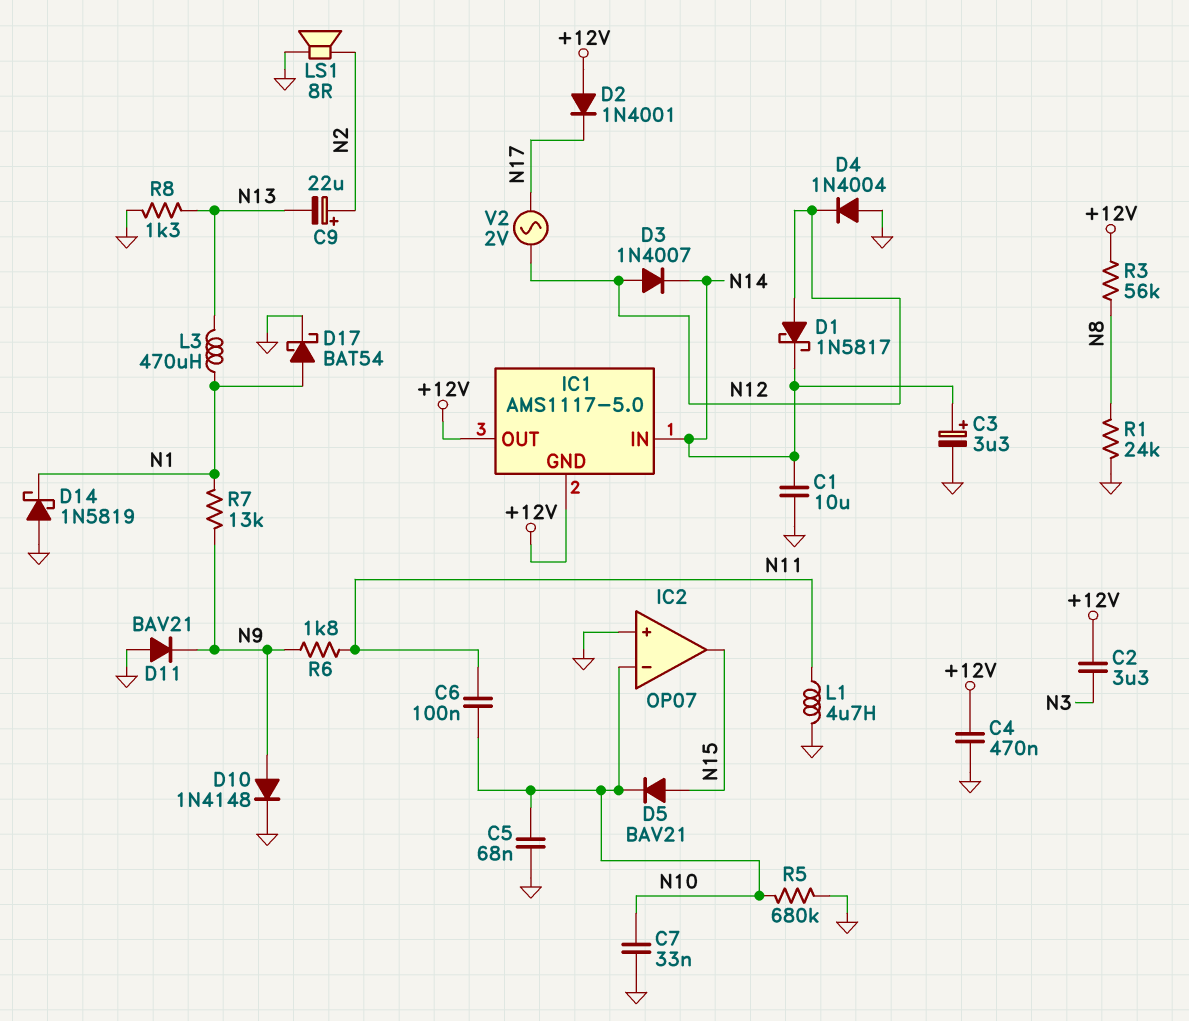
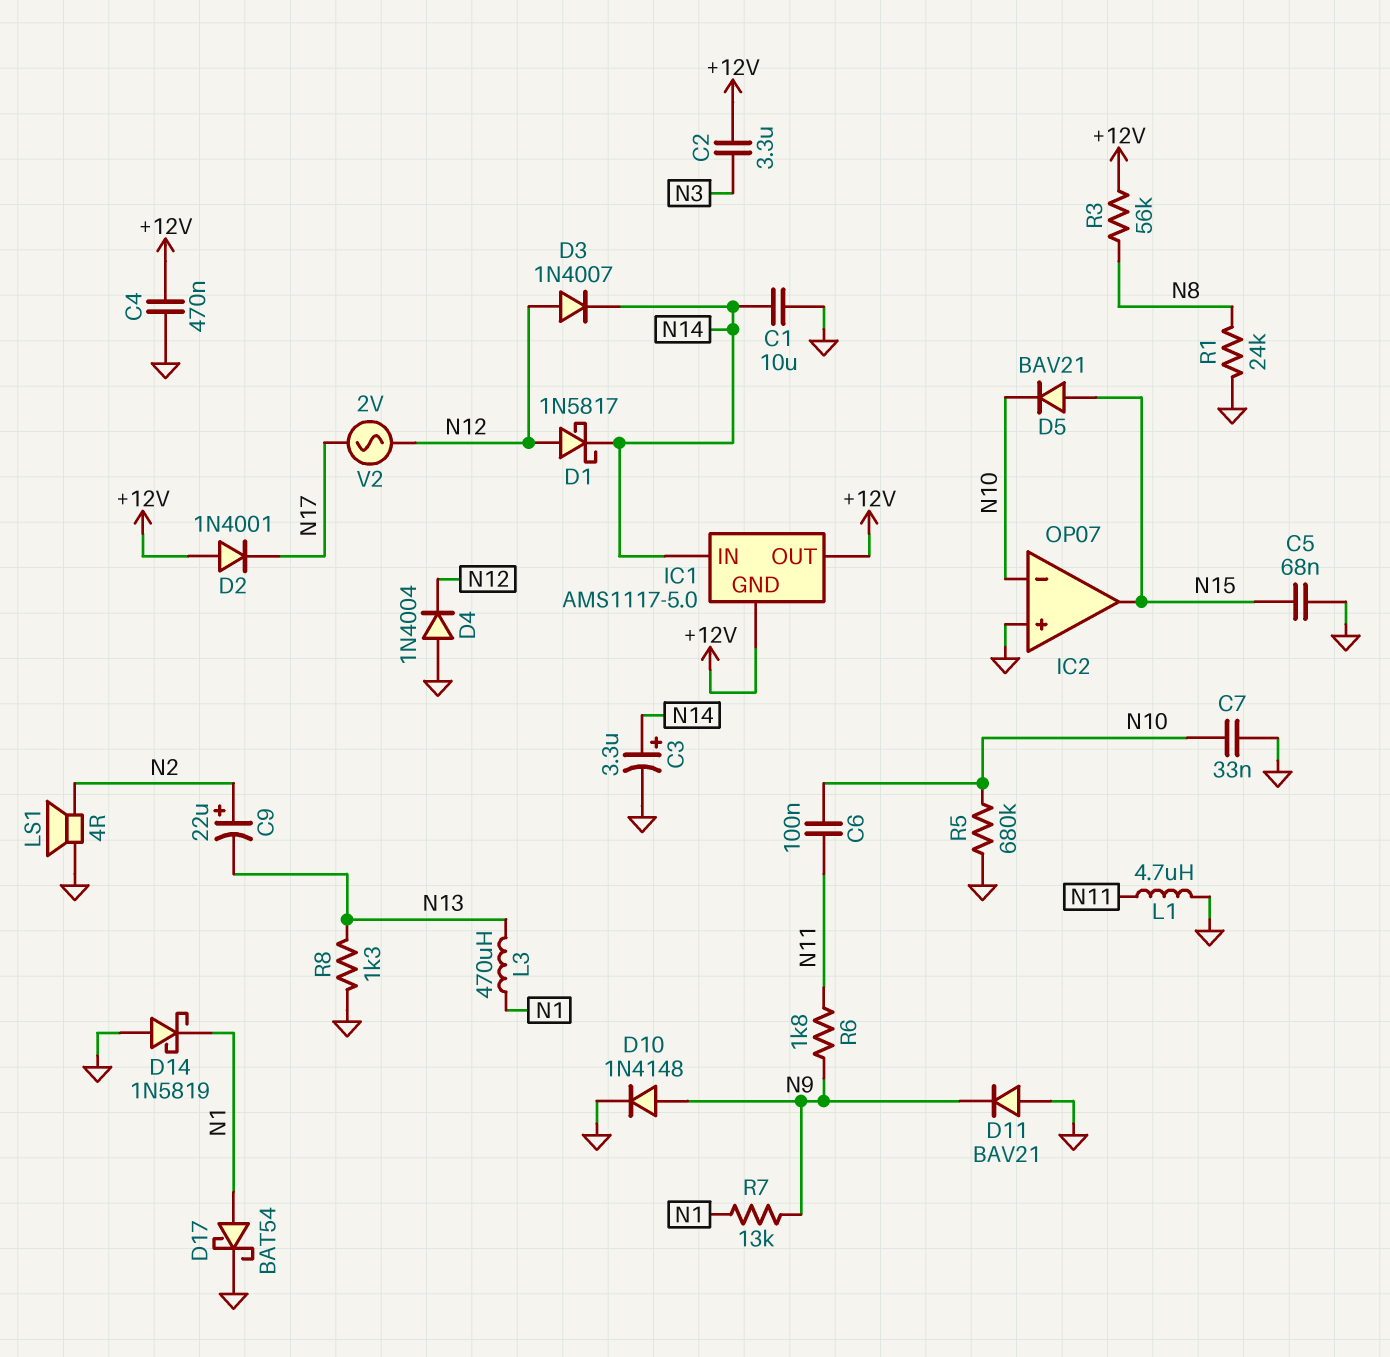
C5: 68nF (GND, N10) -> 68nF (GND, N15)
LS1: speaker 8R (GND, N2) -> speaker 4R (GND, N2)

